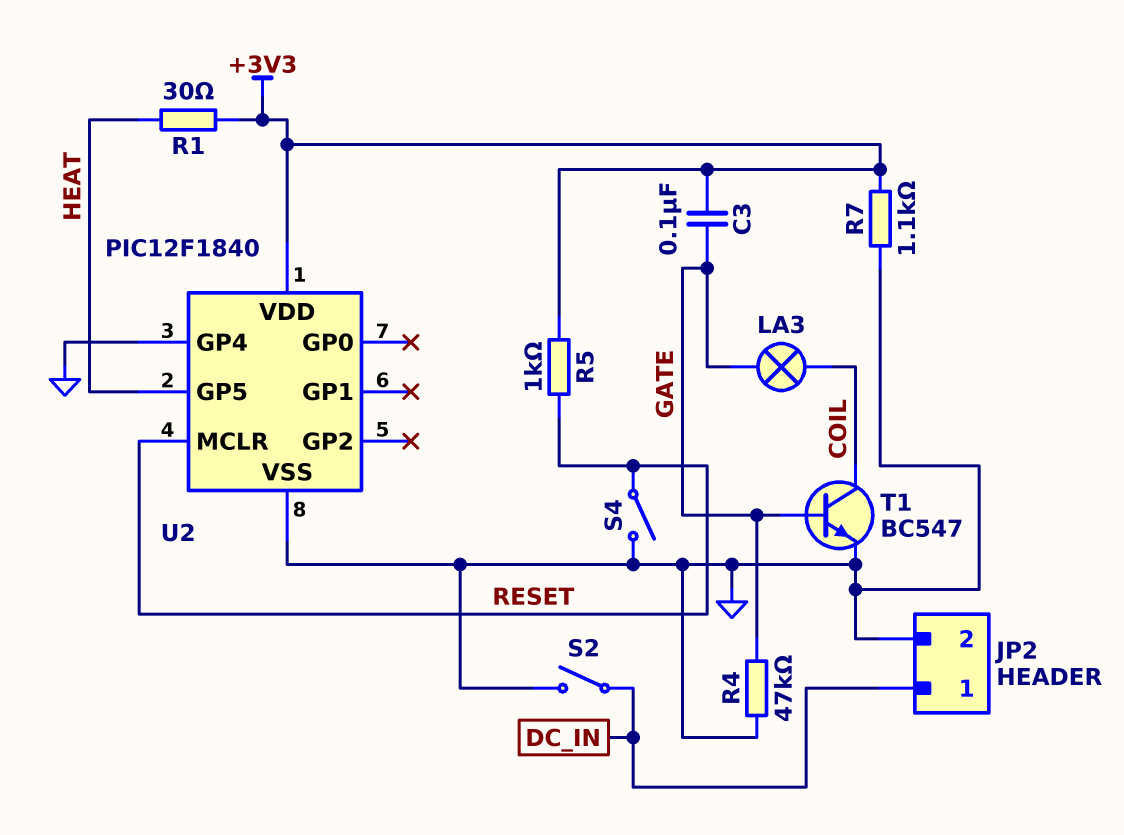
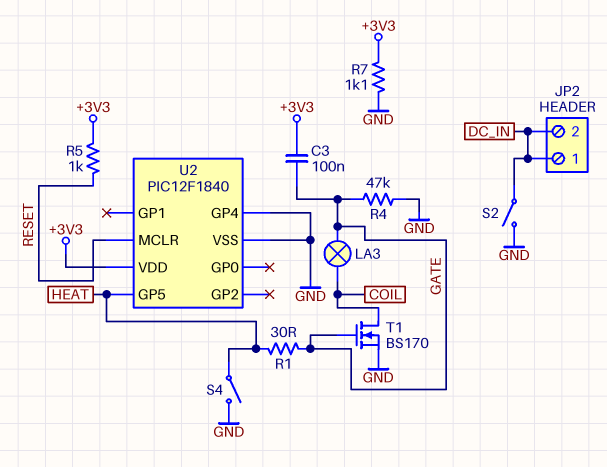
JP2 pin 2: GND -> DC_IN
R1: 30 (+3V3, HEAT) -> 30 (GATE, HEAT)
S4: switch (GND, RESET) -> switch (GND, HEAT)
T1: NPN BC547 (B GATE, C COIL, E GND) -> NMOS BS170 (G GATE, D COIL, S GND)

